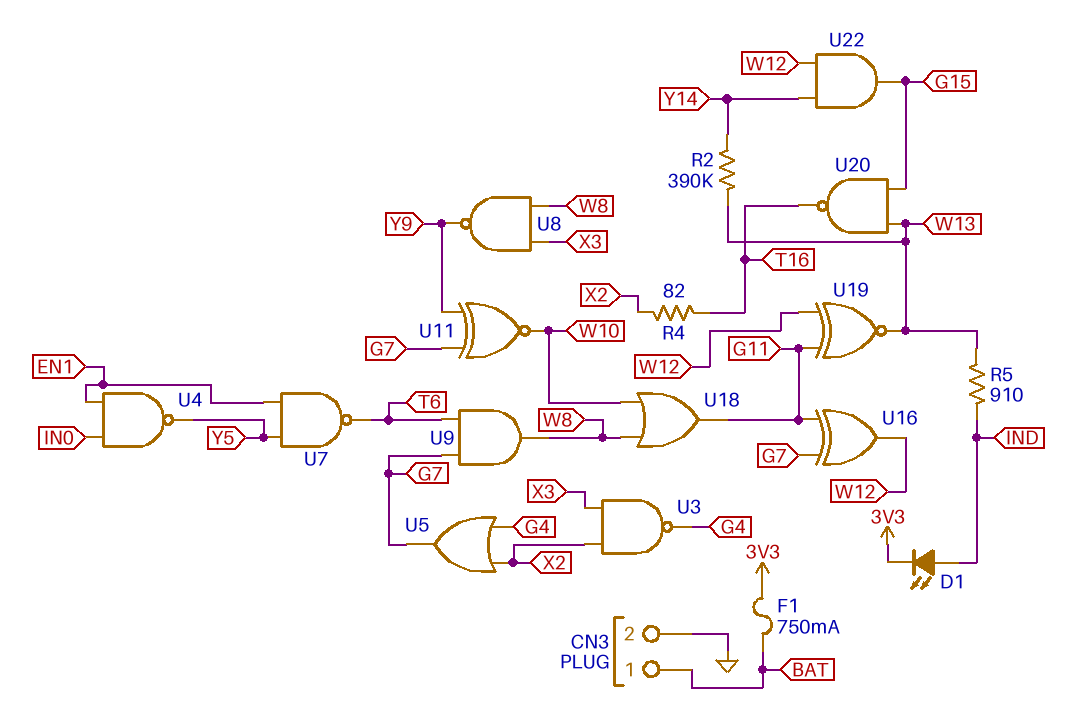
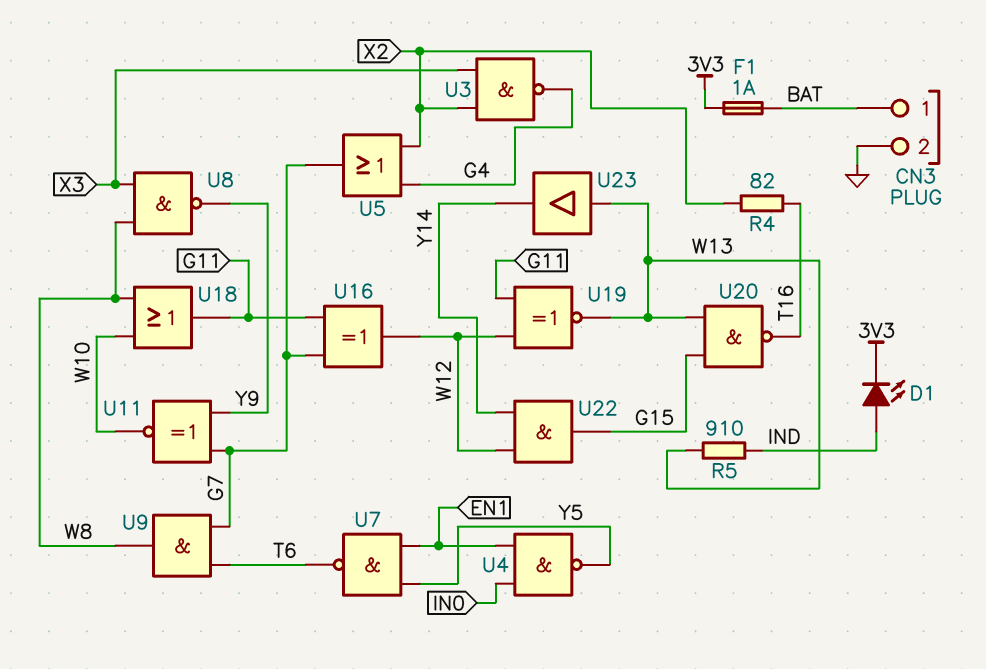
F1: 750mA (3V3, BAT) -> 1A (3V3, BAT)
R2: 390k (W13, Y14) -> none
U23: none -> buffer (in W13, out Y14)

